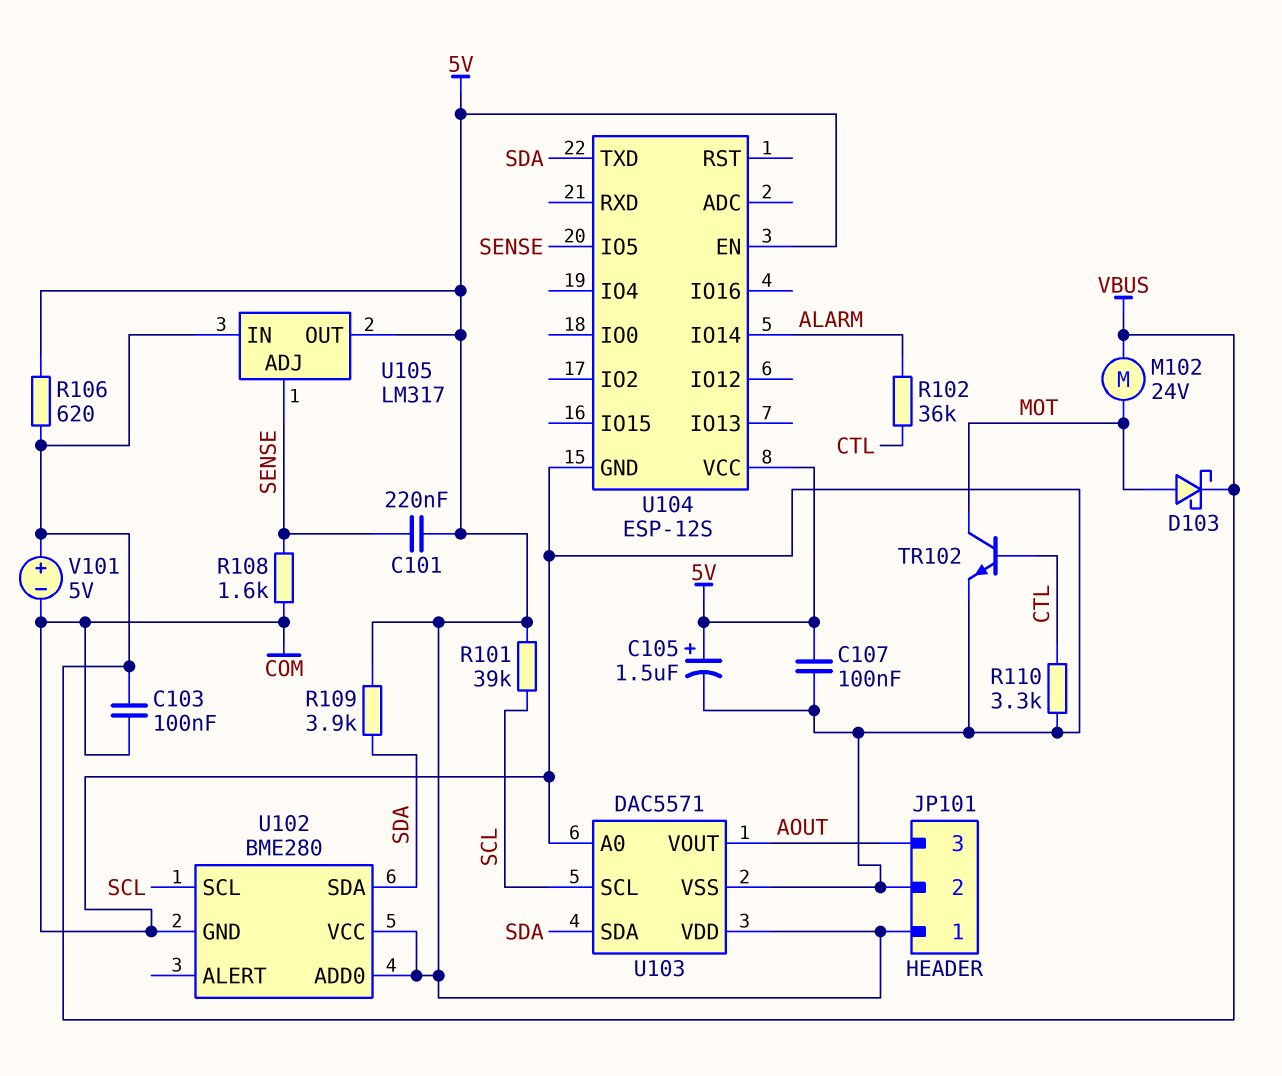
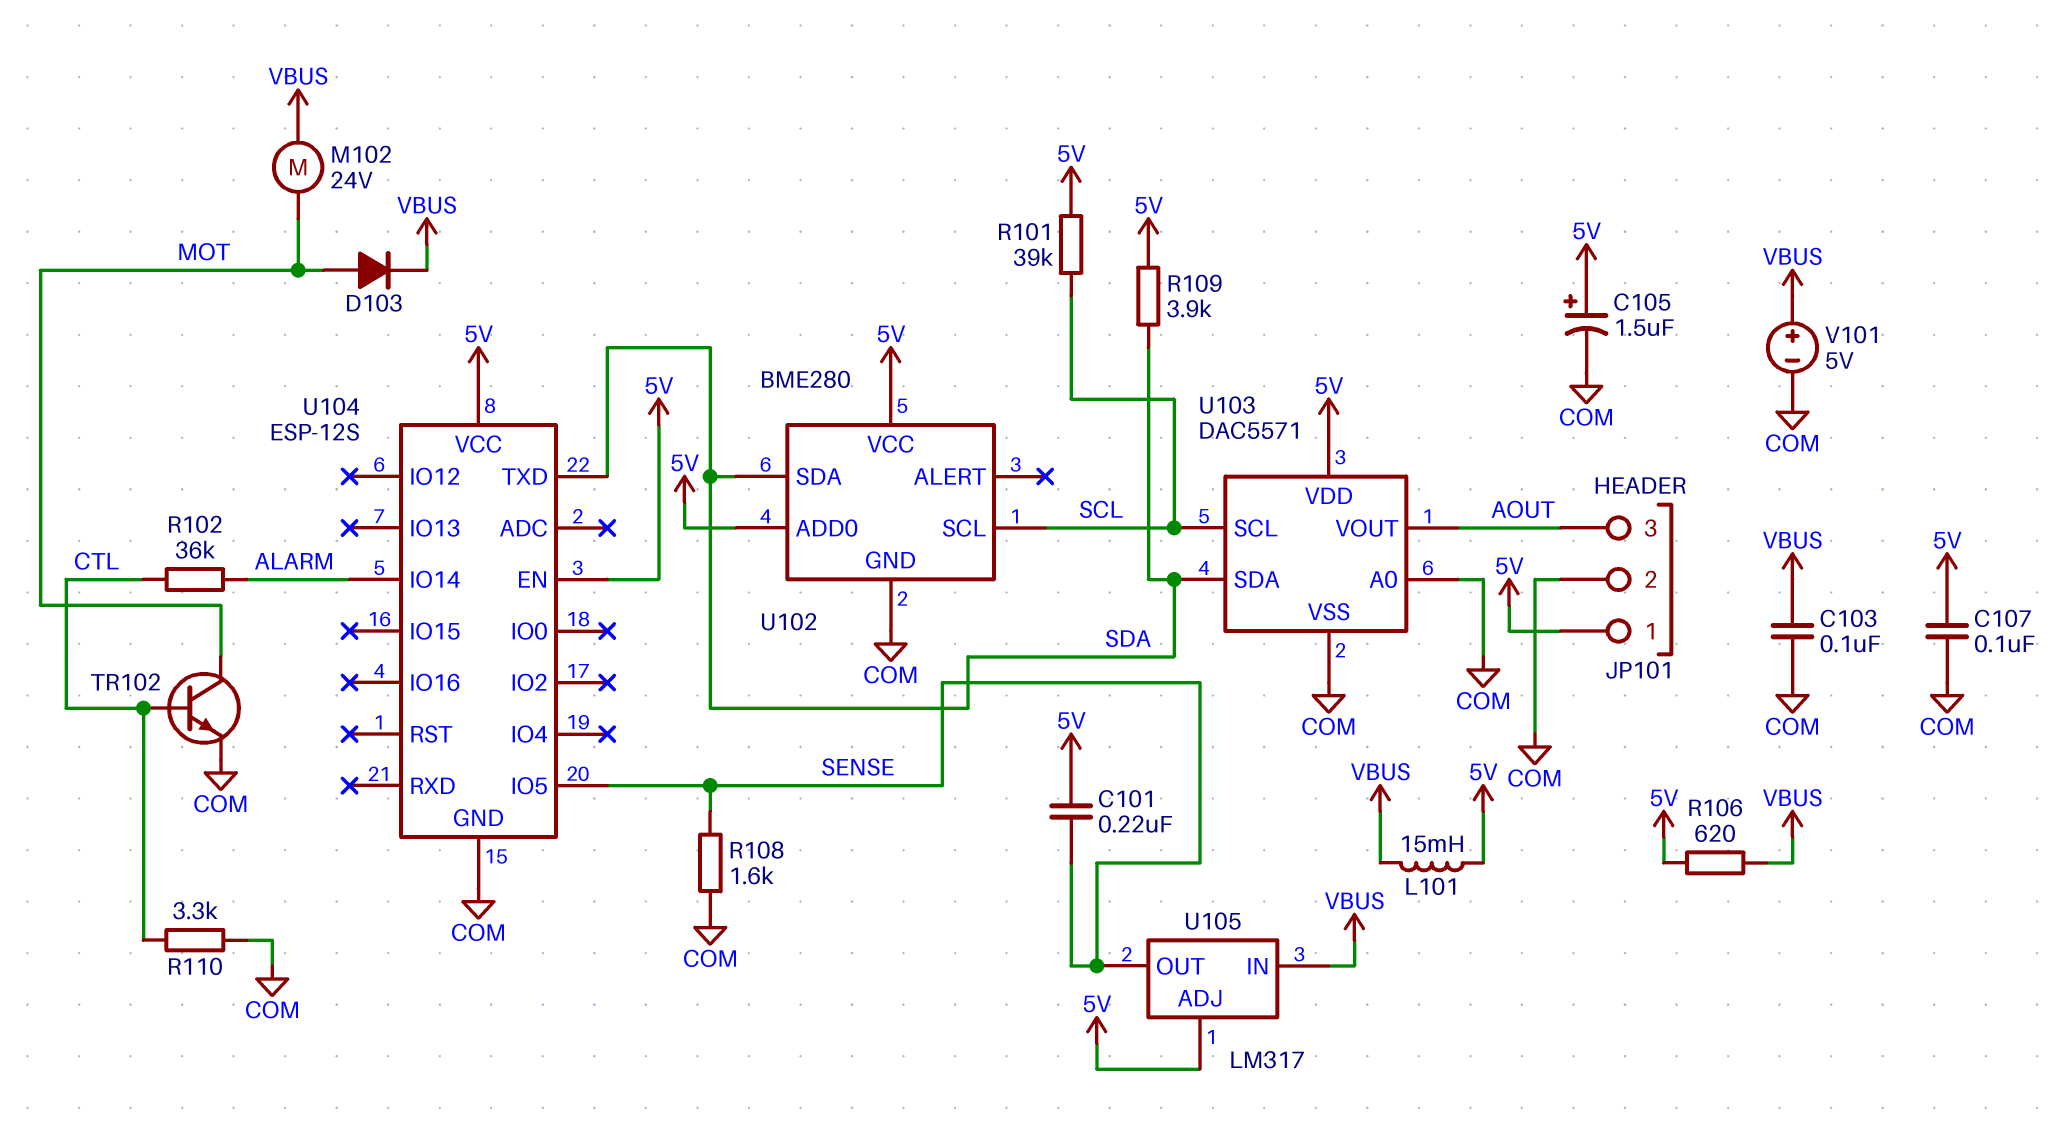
D103: schottky (A MOT, K VBUS) -> diode (A MOT, K VBUS)
L101: none -> 15mH (5V, VBUS)
U105 pin ADJ: SENSE -> 5V
U105 pin OUT: 5V -> SENSE

